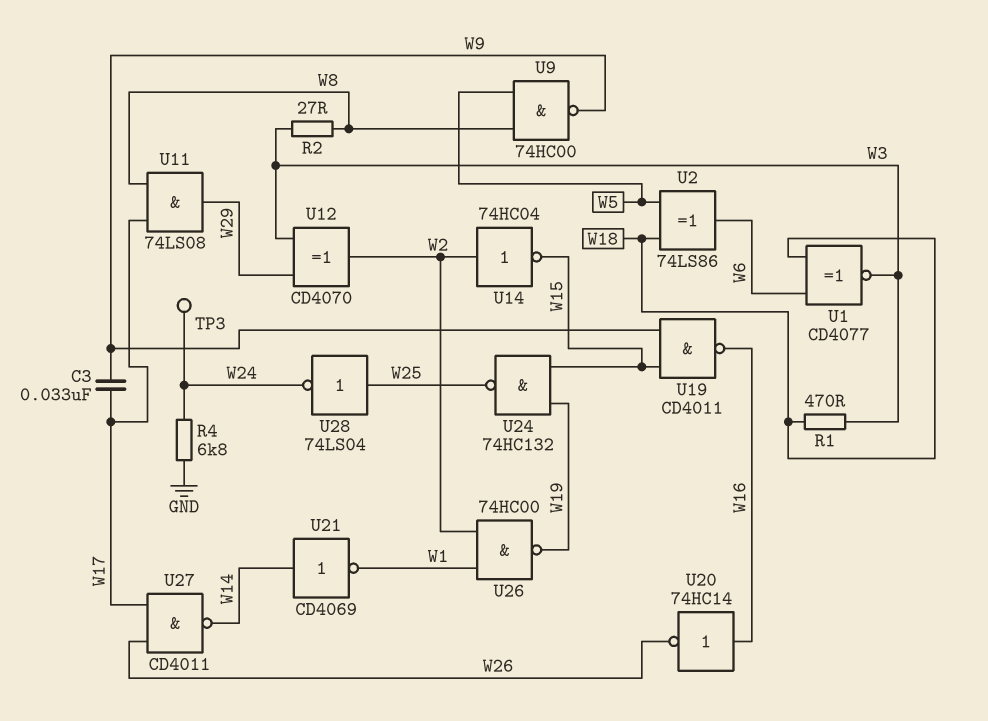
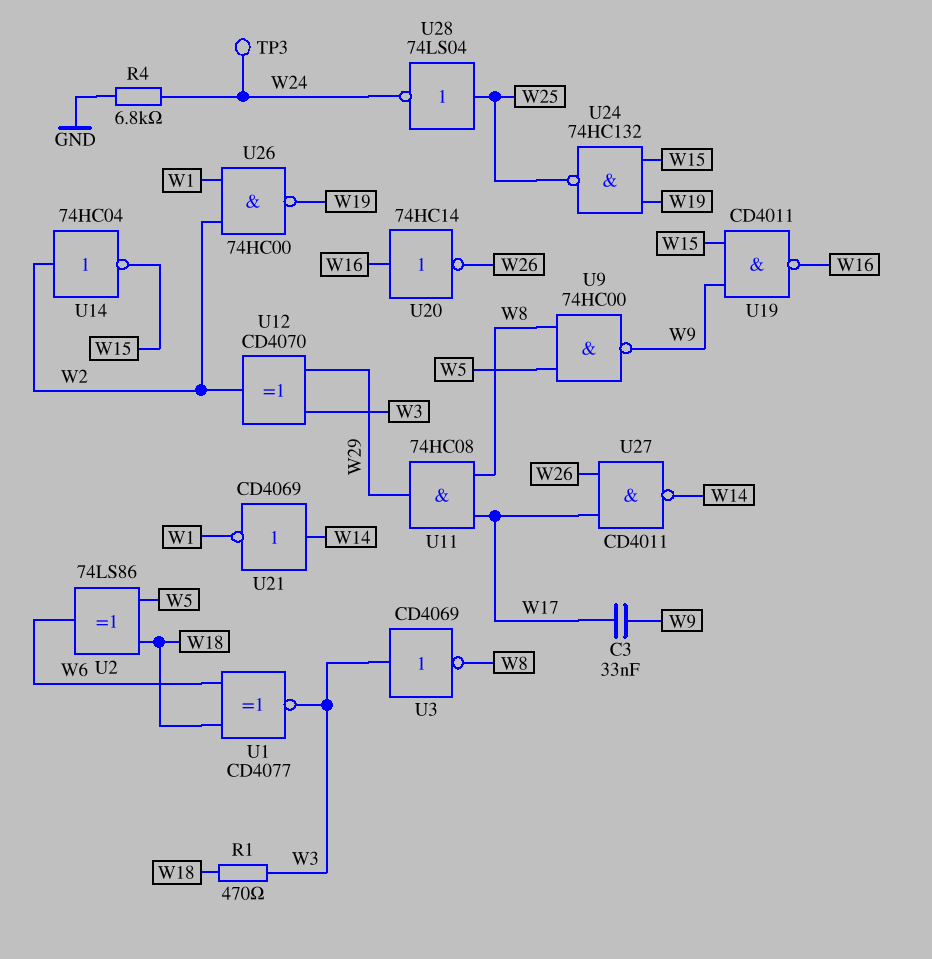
R2: 27 (W3, W8) -> none
U3: none -> NOT CD4069 (in W3, out W8)
U11: AND 74LS08 (in W8, in W17, out W29) -> AND 74HC08 (in W8, in W17, out W29)

